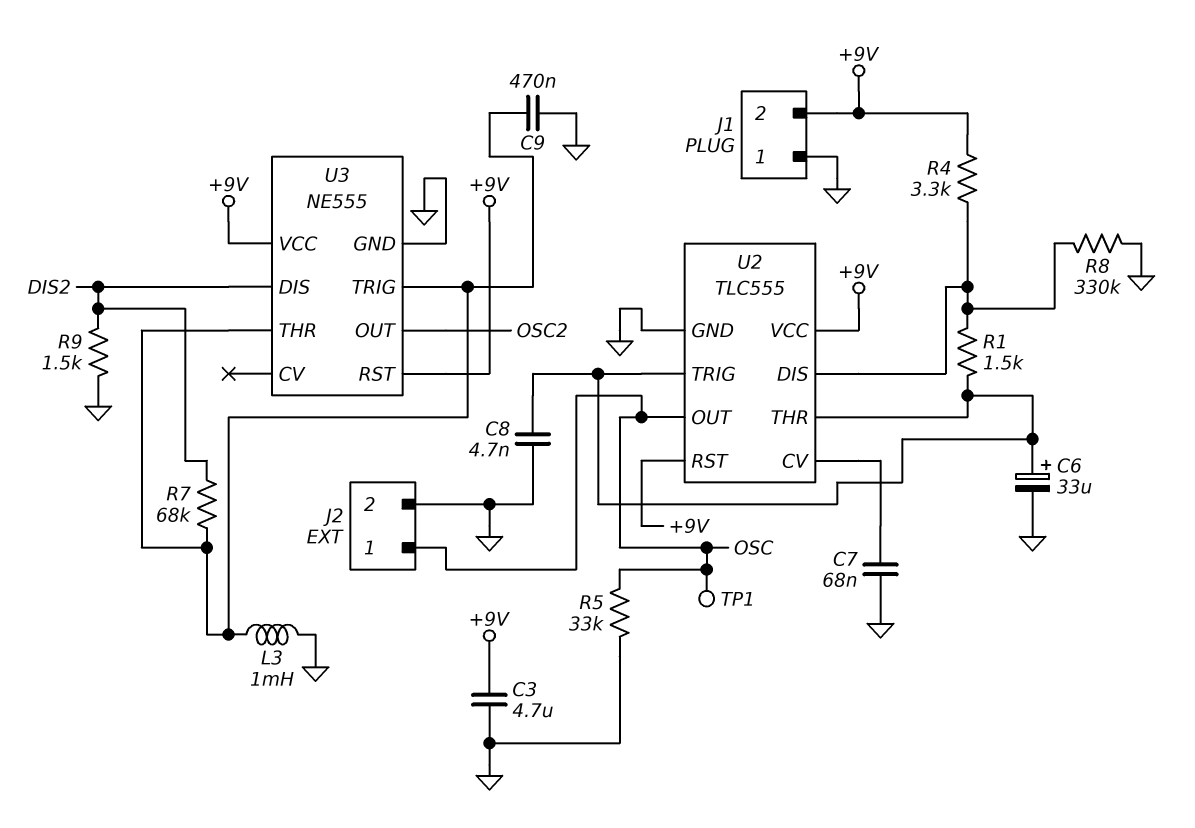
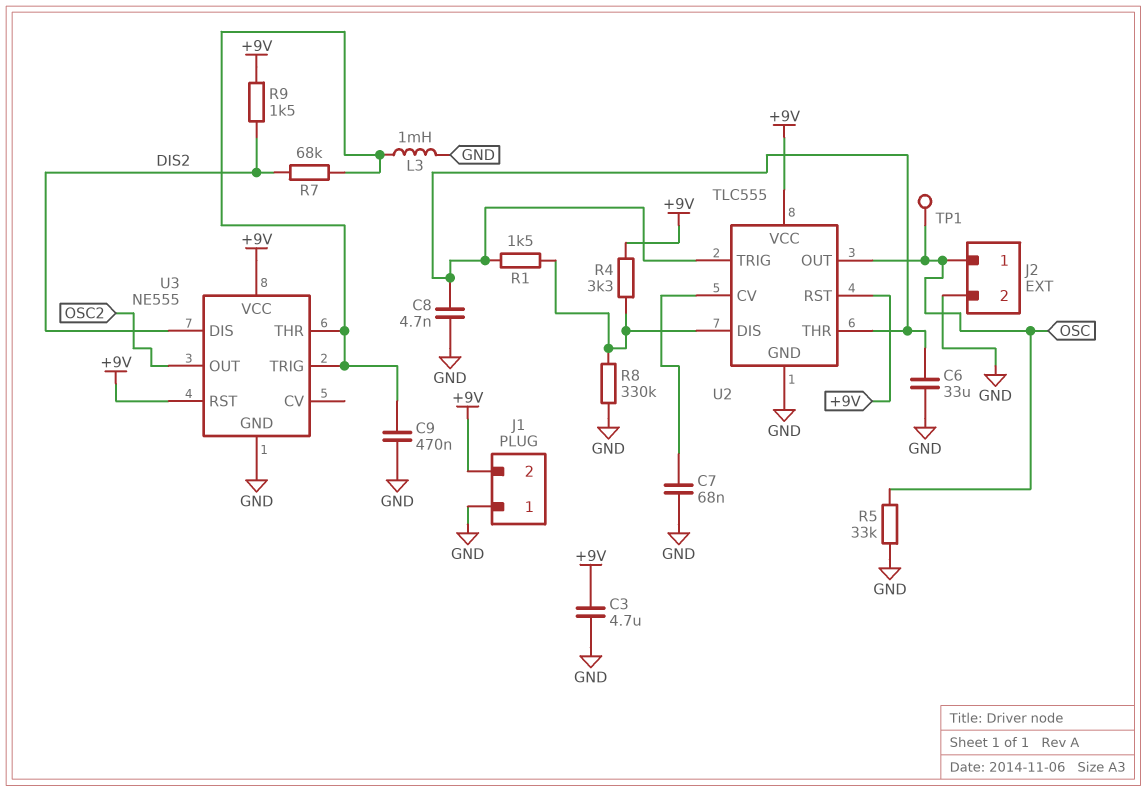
C6: 33uF (plus U2/THR, minus GND) -> 33uF (GND, U2/THR)
R9: 1.5k (DIS2, GND) -> 1.5k (+9V, DIS2)

